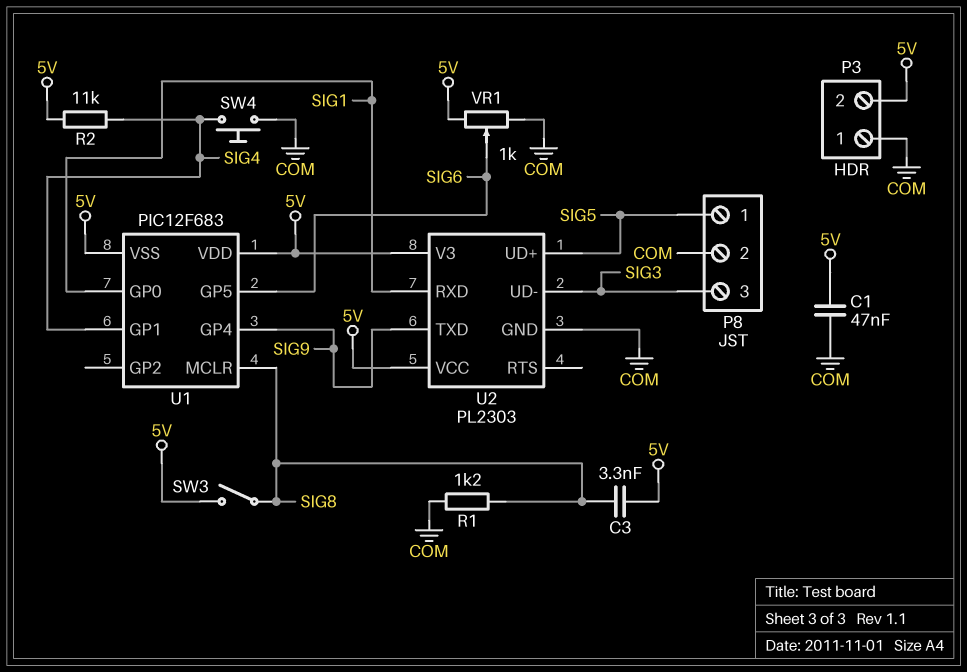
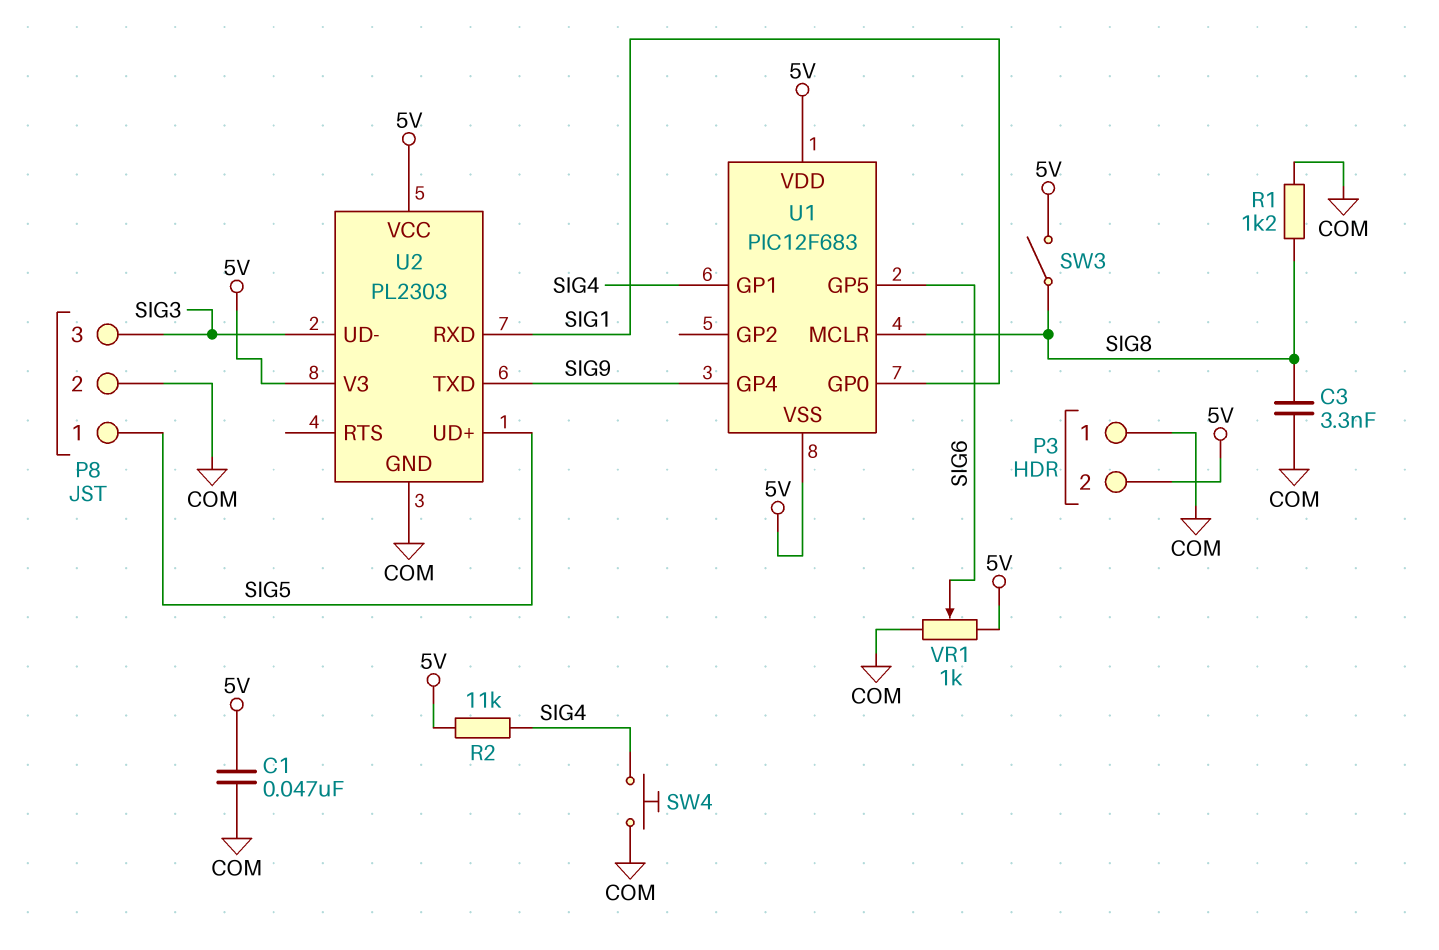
C3: 3.3nF (5V, SIG8) -> 3.3nF (COM, SIG8)

